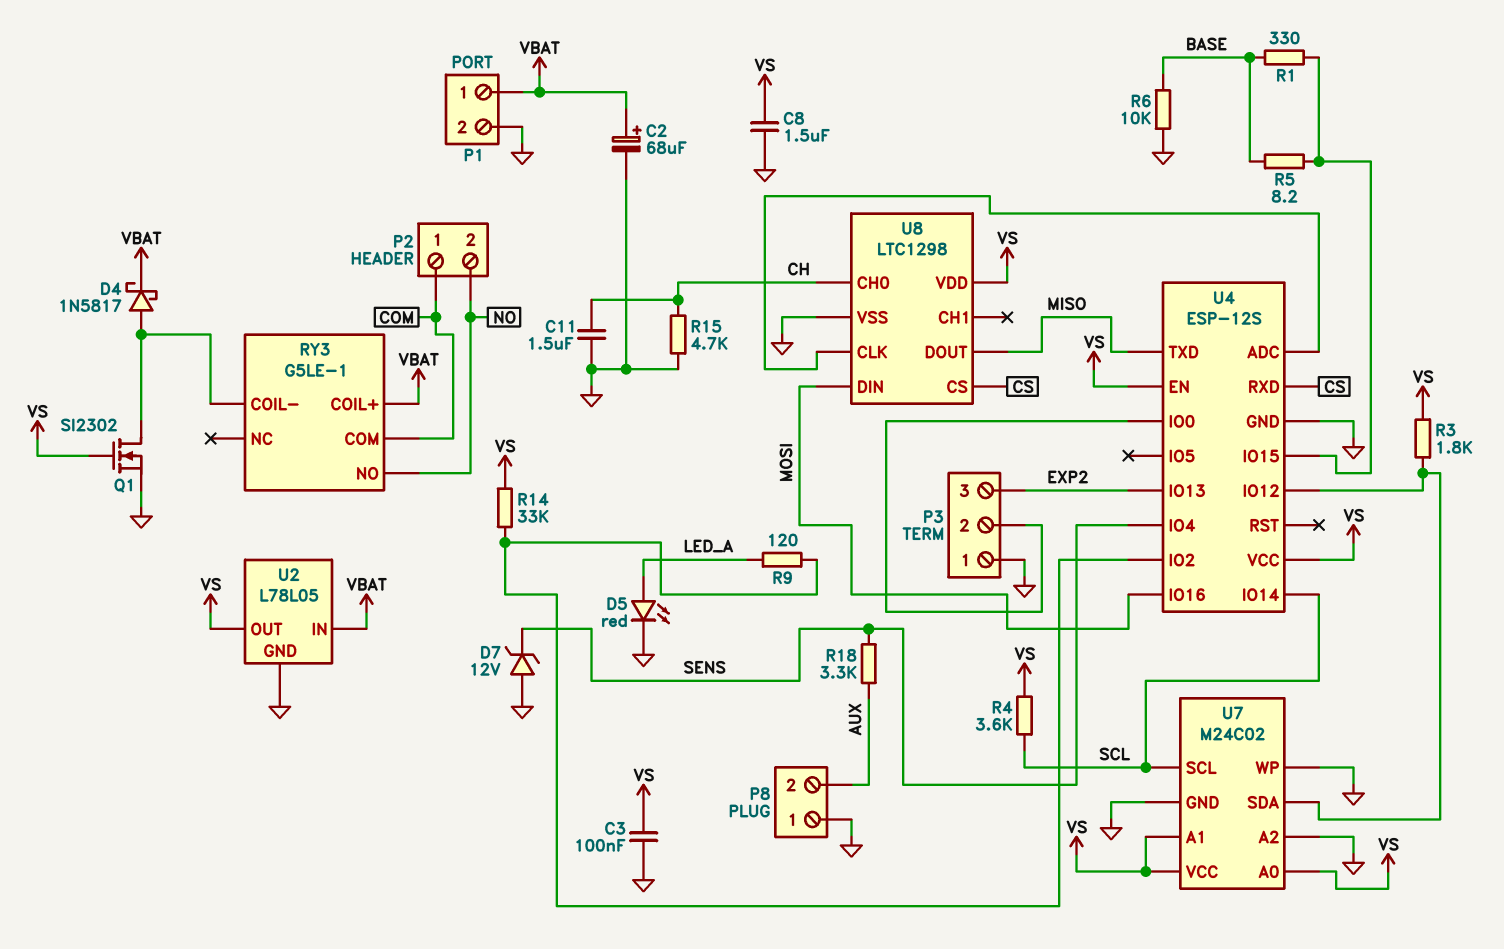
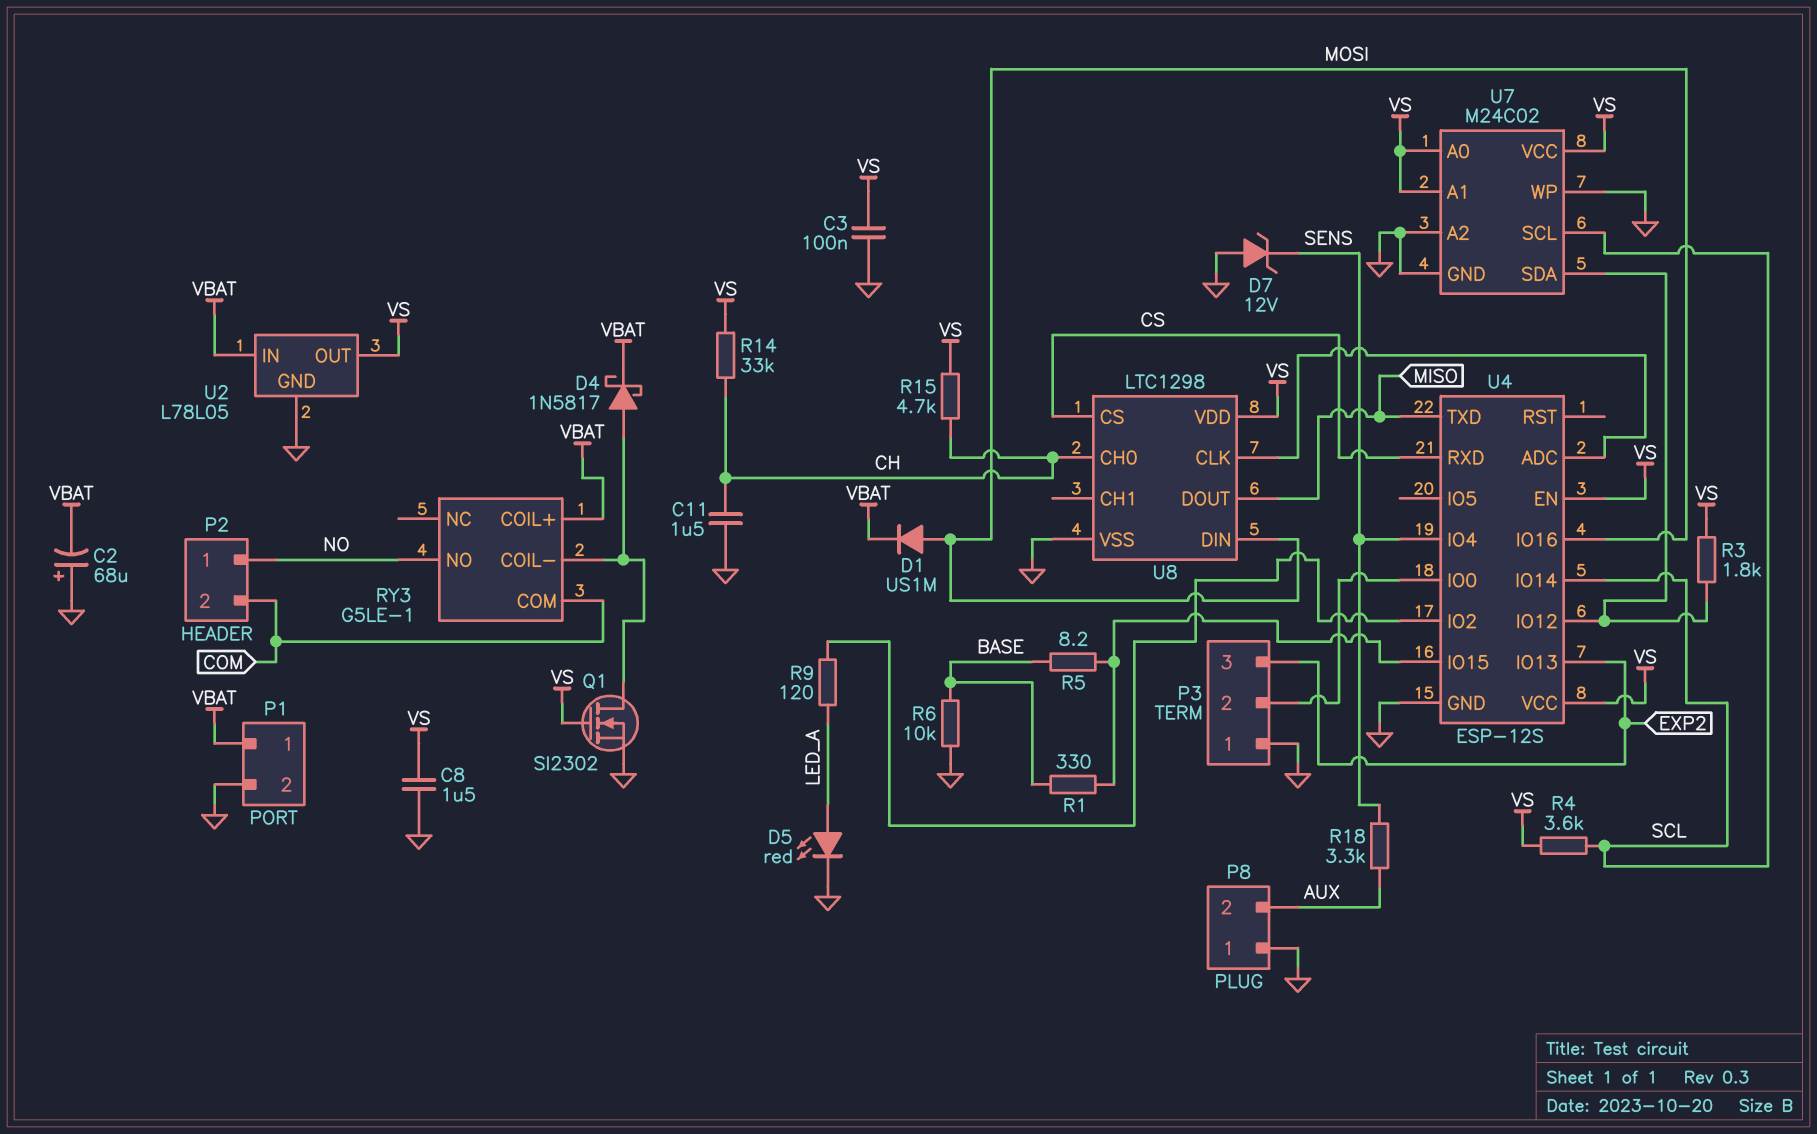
C2: 68uF (plus VBAT, minus GND) -> 68uF (plus GND, minus VBAT)
D1: none -> diode US1M (A MOSI, K VBAT)
P2 pin 1: COM -> NO
P2 pin 2: NO -> COM
R14: 33k (U4/IO2, VS) -> 33k (CH, VS)
R15: 4.7k (CH, GND) -> 4.7k (CH, VS)

